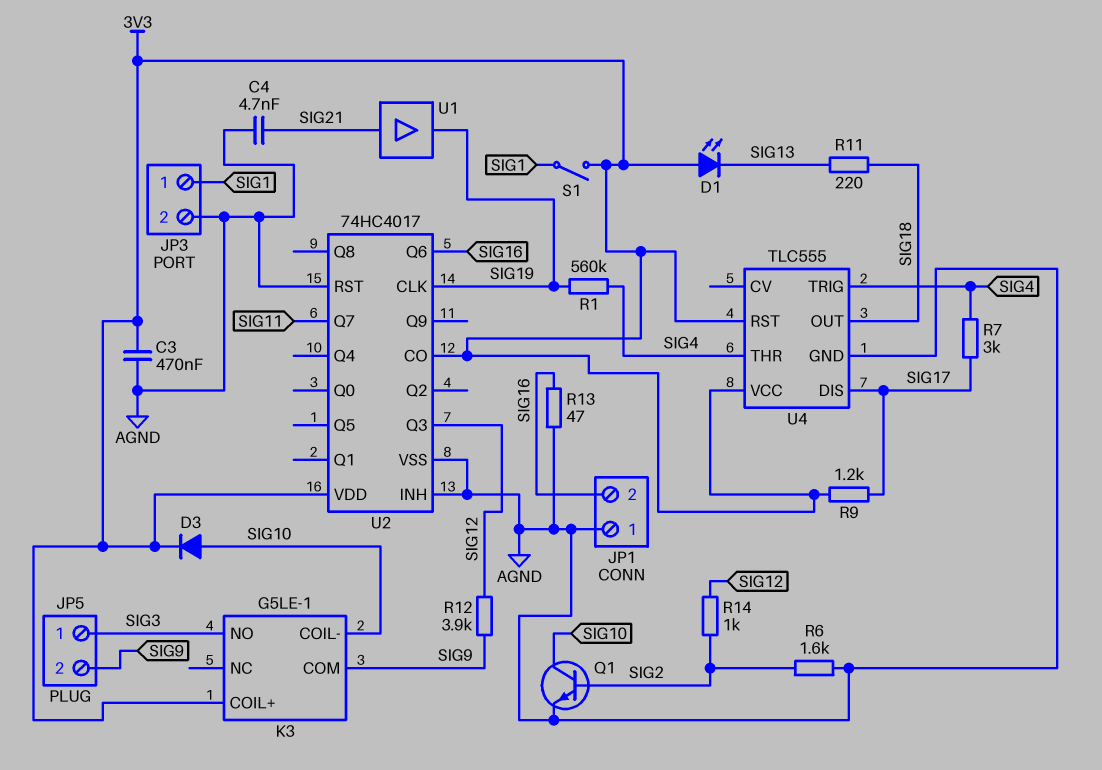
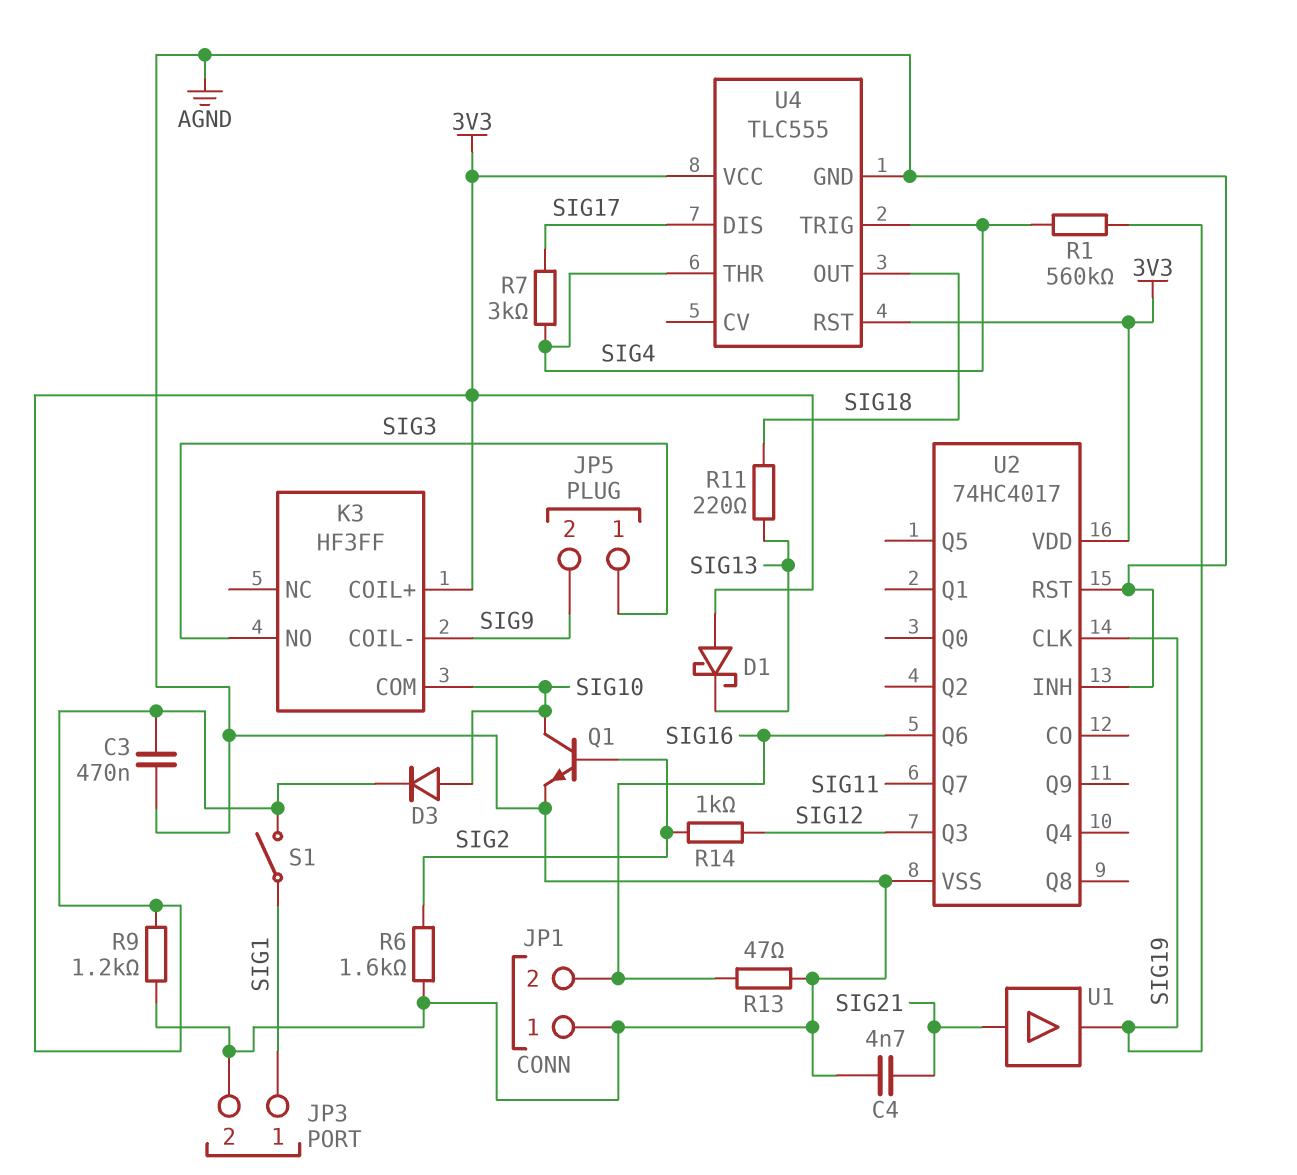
D1: LED (A 3V3, K SIG13) -> schottky (A 3V3, K SIG13)
K3: G5LE-1 -> HF3FF
K3 pin COIL-: SIG10 -> SIG9
K3 pin COM: SIG9 -> SIG10
R9: 1.2k (3V3, SIG17) -> 1.2k (3V3, AGND)
R12: 3.9k (SIG9, SIG12) -> none
U2 pin CO: 3V3 -> none

